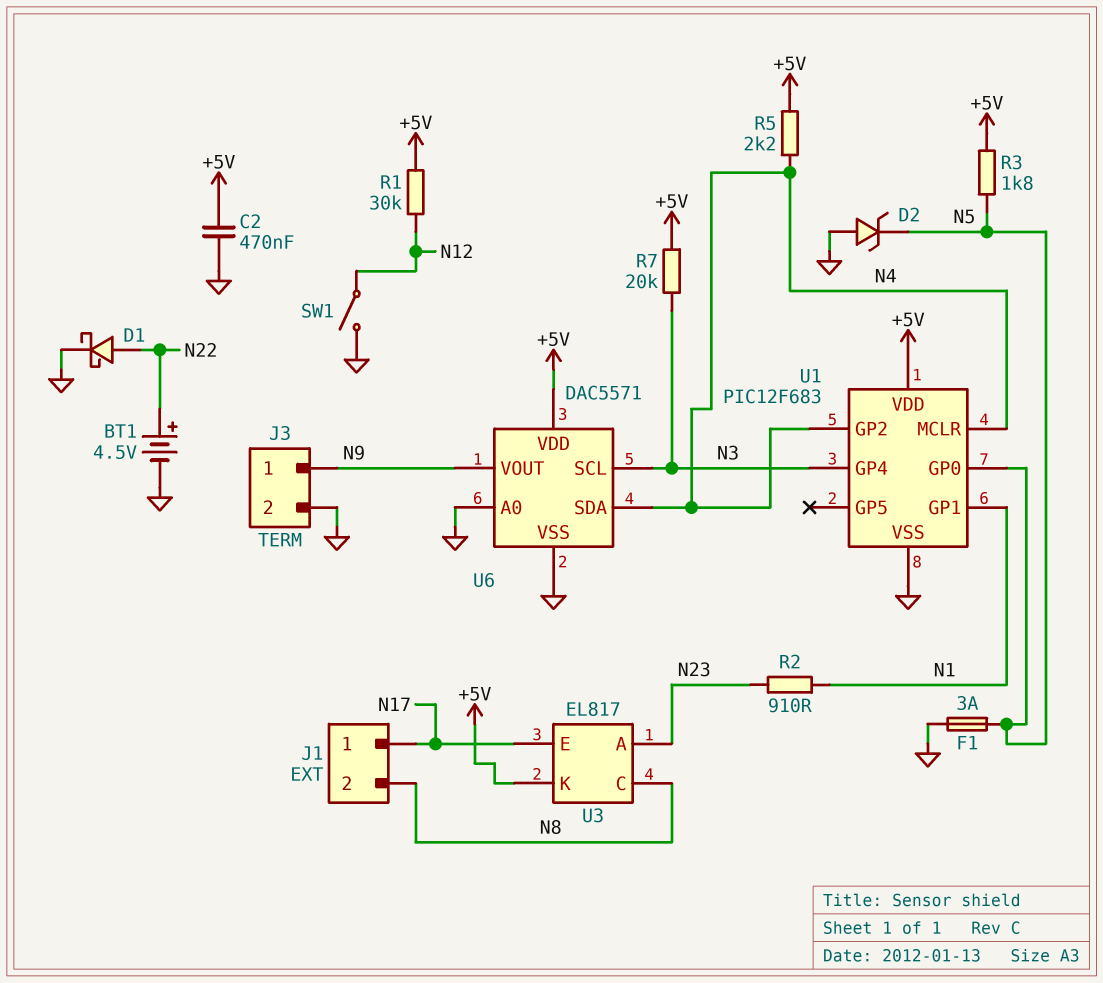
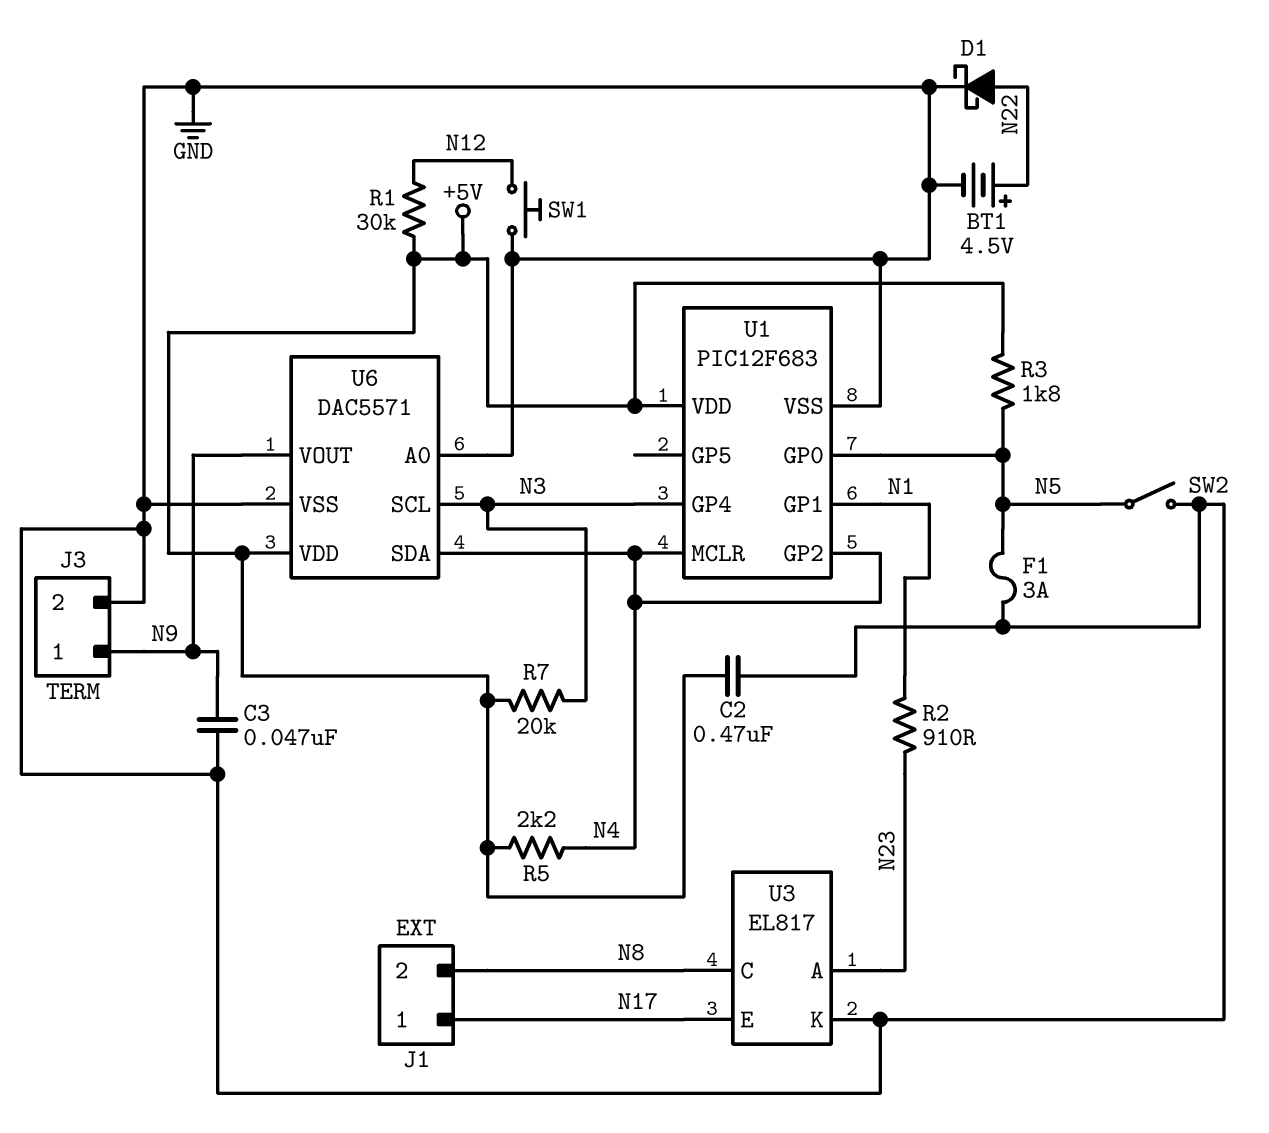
C3: none -> 47nF (GND, N9)
D2: zener (A GND, K N5) -> none
SW1: switch (GND, N12) -> button (GND, N12)
SW2: none -> switch (GND, N5)
U3 pin K: +5V -> GND

